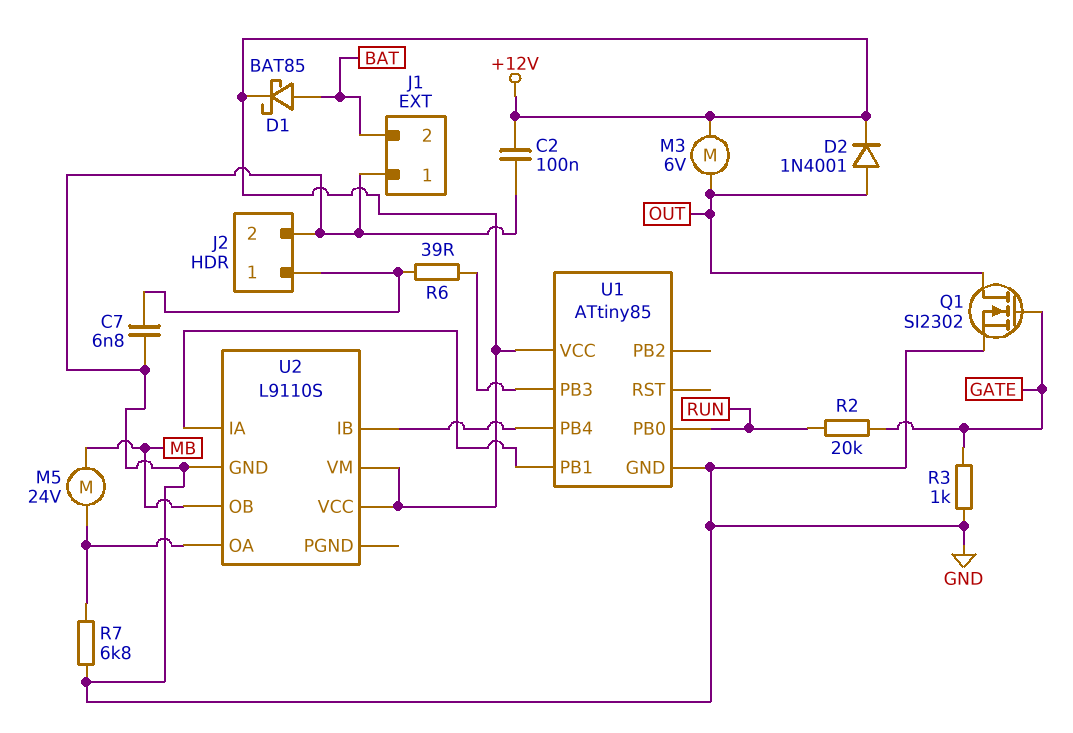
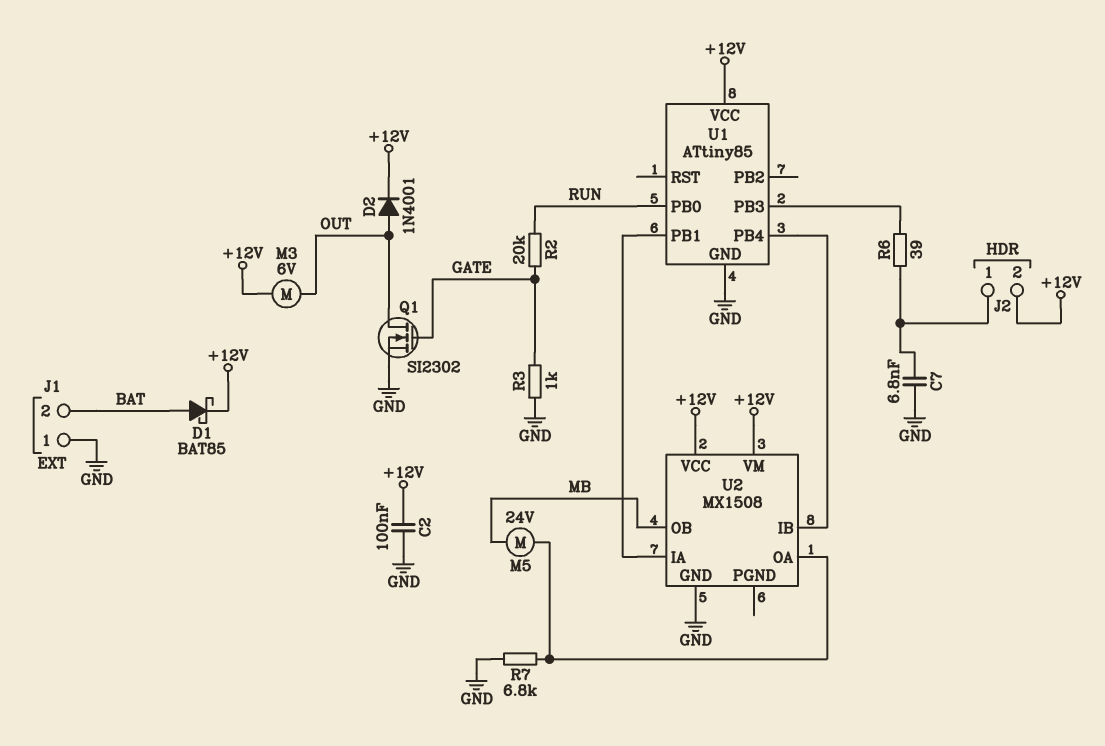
J2 pin 2: GND -> +12V
U2: L9110S -> MX1508

